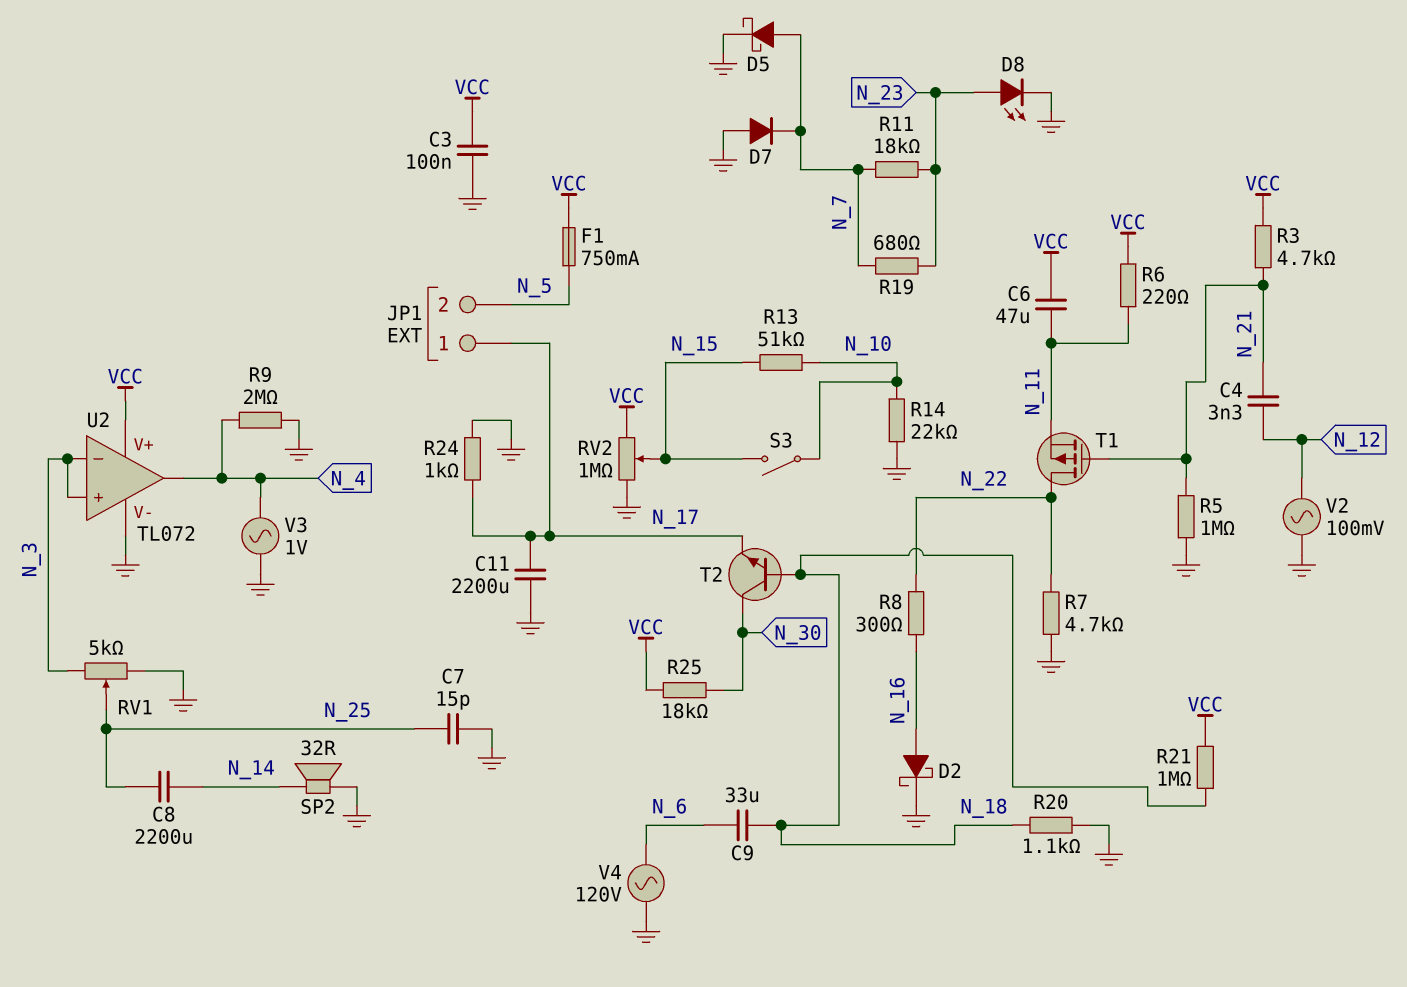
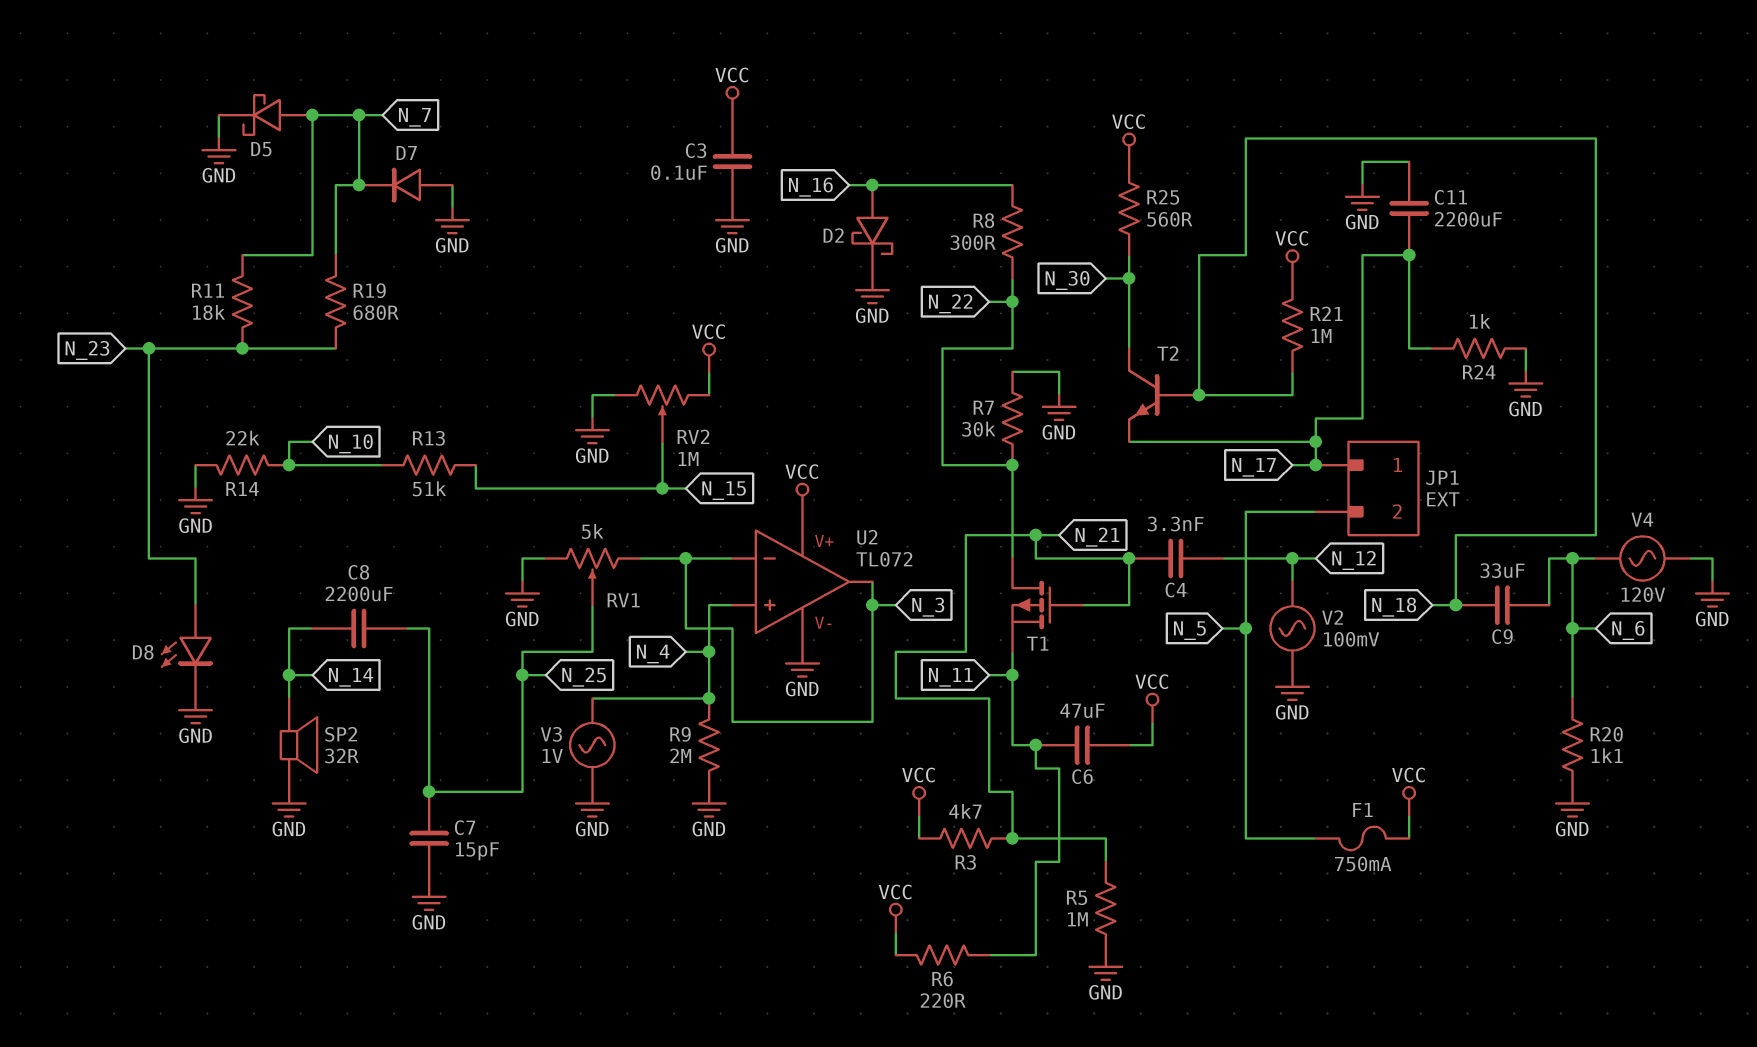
R7: 4.7k (GND, N_22) -> 30k (GND, N_22)
R20: 1.1k (GND, N_18) -> 1.1k (GND, N_6)
R25: 18k (N_30, VCC) -> 560 (N_30, VCC)
S3: switch (N_10, N_15) -> none
U2 pin in+: N_3 -> N_4
U2 pin out: N_4 -> N_3

